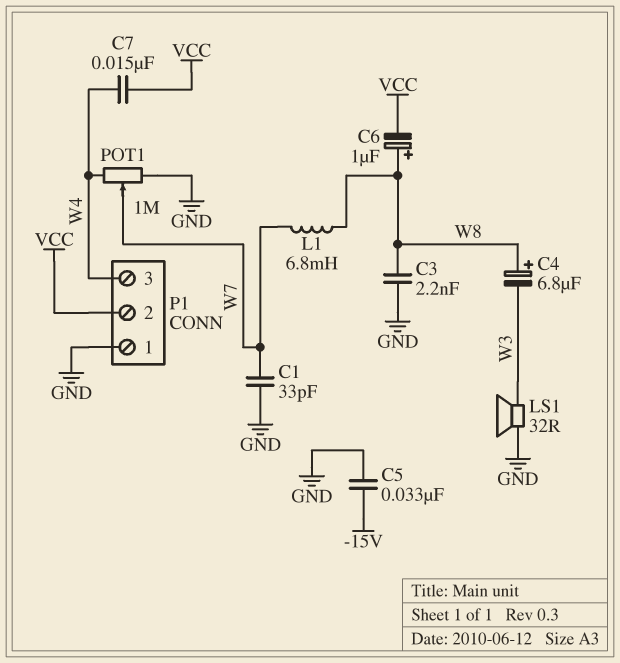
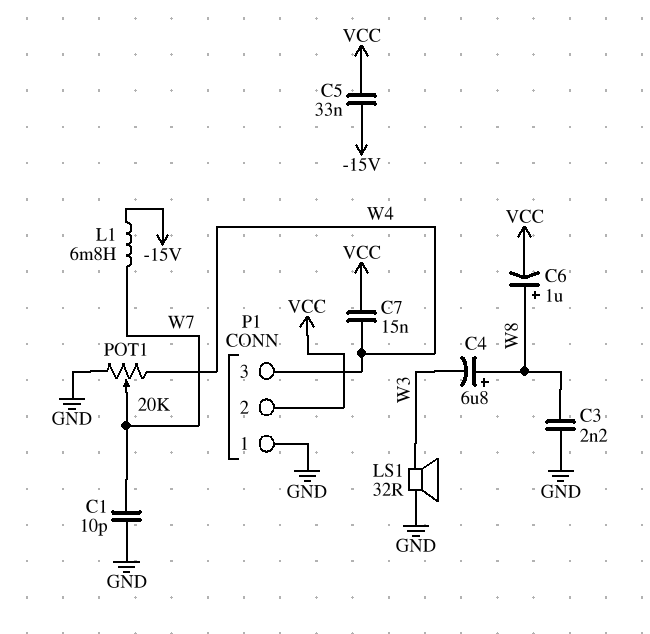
C1: 33pF (GND, W7) -> 10pF (GND, W7)
C5: 33nF (-15V, GND) -> 33nF (-15V, VCC)
L1: 6.8mH (W7, W8) -> 6.8mH (-15V, W7)
POT1: 1M (GND, W4, wiper W7) -> 20k (GND, W4, wiper W7)

